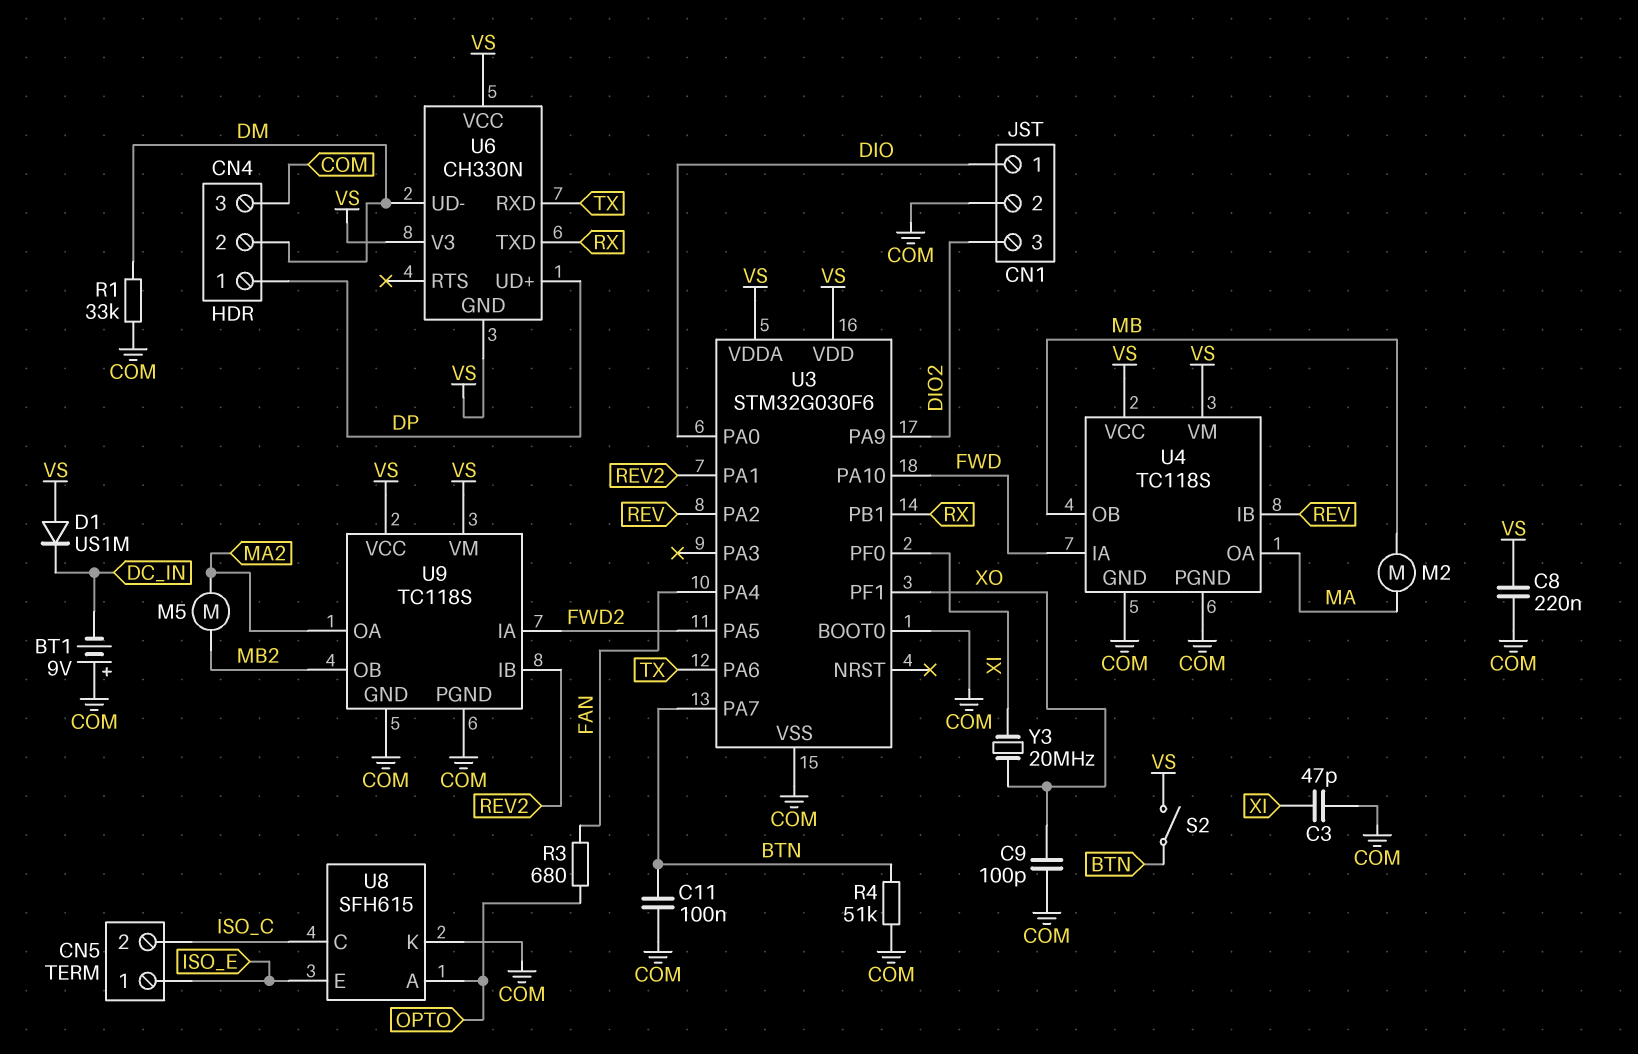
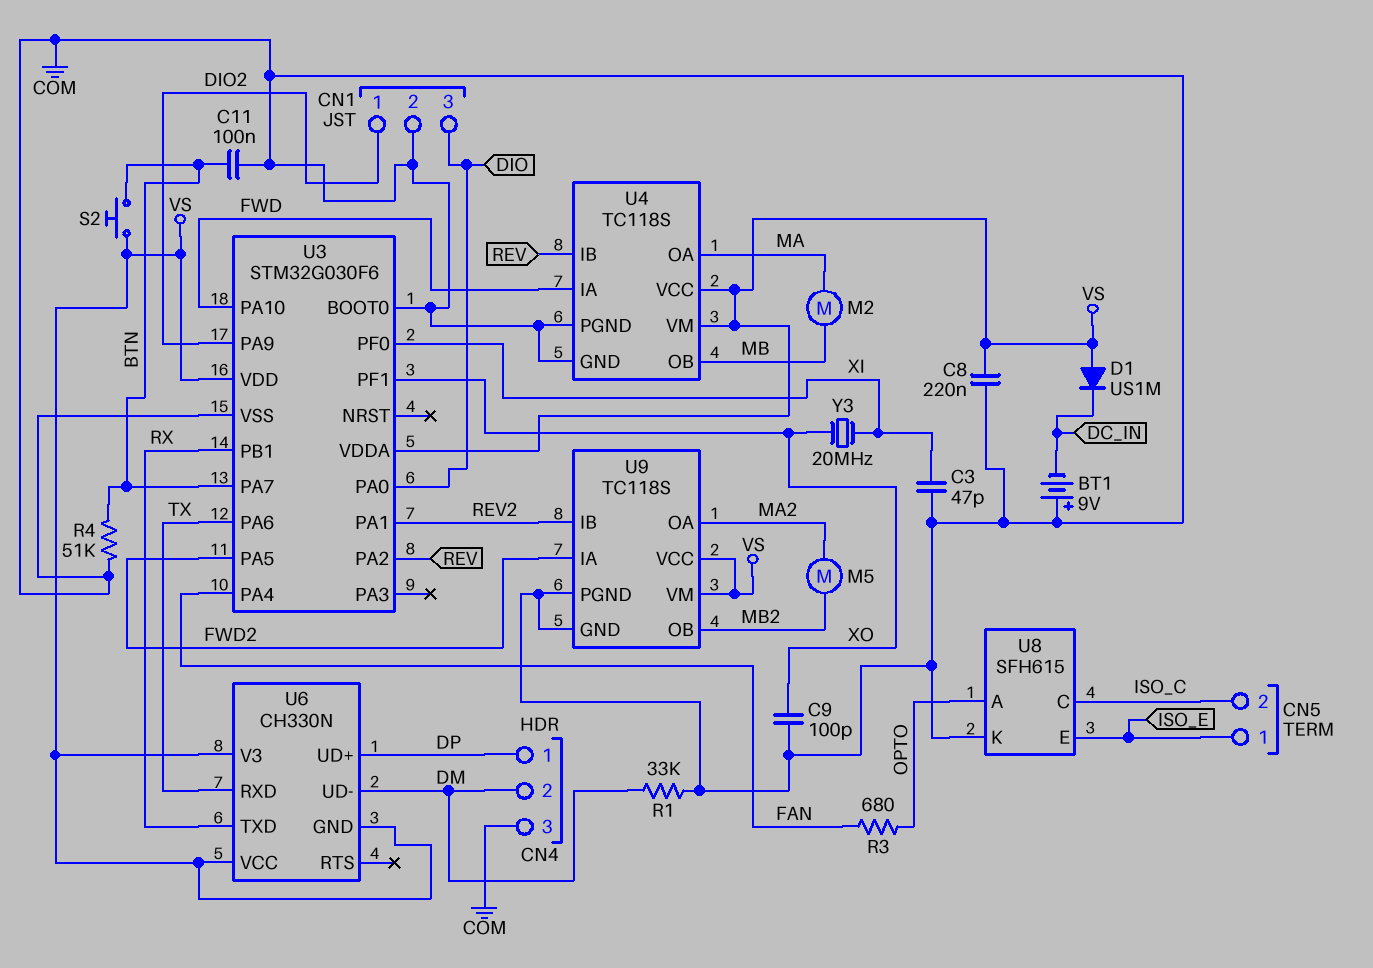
CN1 pin 1: DIO -> DIO2
CN1 pin 3: DIO2 -> DIO
S2: switch (BTN, VS) -> button (BTN, VS)

